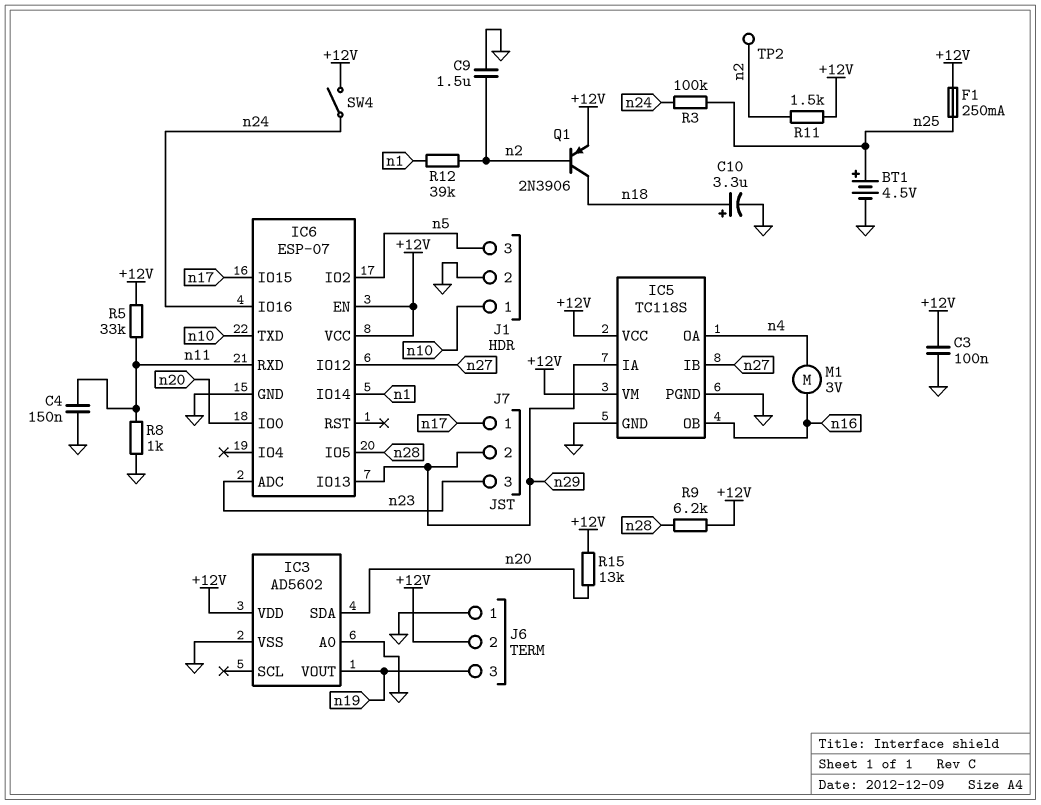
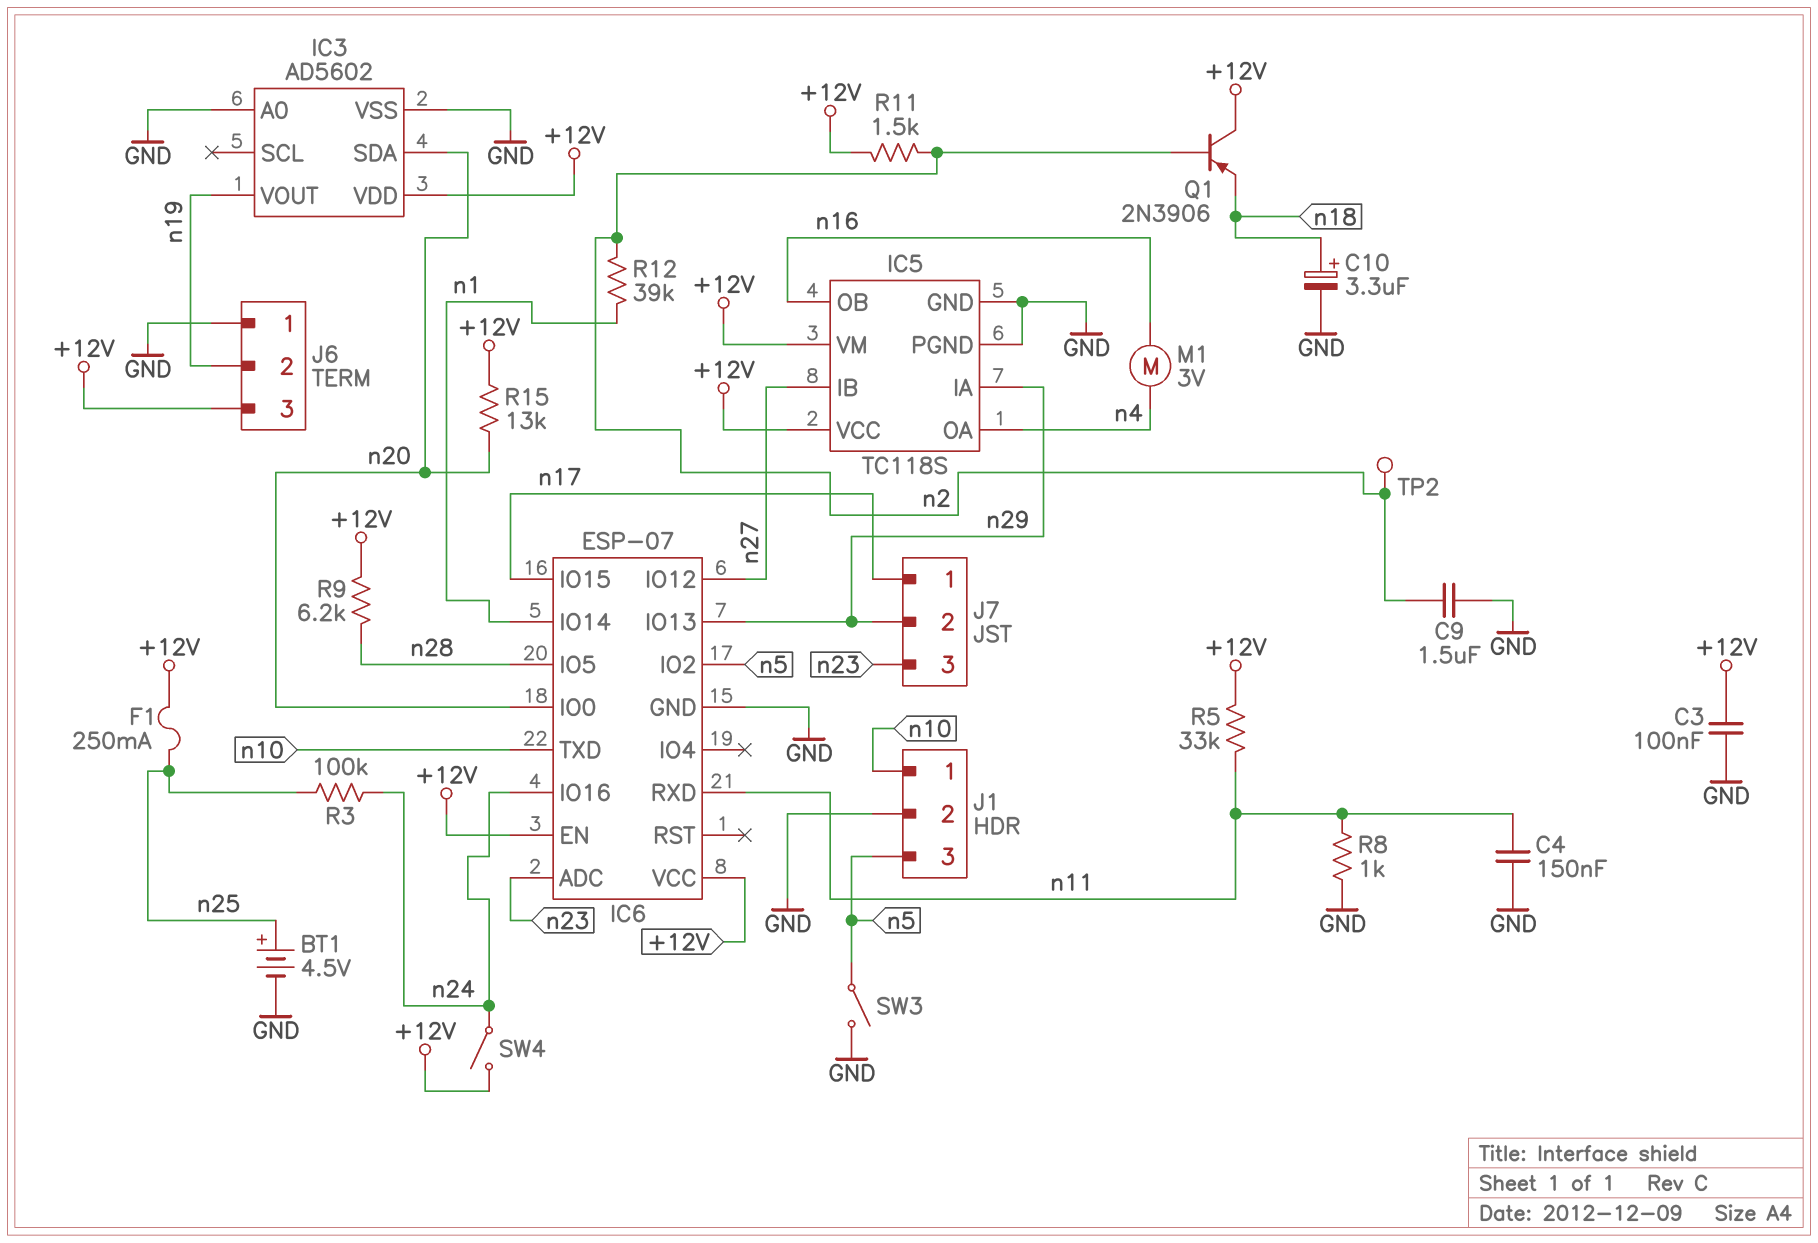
J6 pin 2: +12V -> n19
J6 pin 3: n19 -> +12V
Q1: PNP 2N3906 (B n2, C n18, E +12V) -> PNP 2N3906 (B n2, C +12V, E n18)
SW3: none -> switch (GND, n5)

